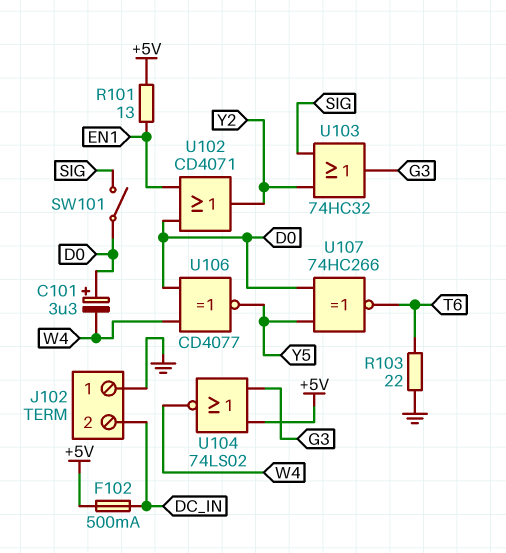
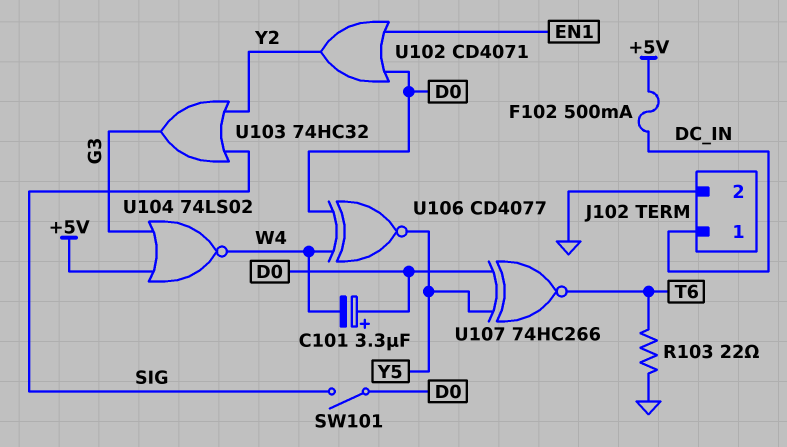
J102 pin 1: GND -> DC_IN
J102 pin 2: DC_IN -> GND
R101: 13 (+5V, EN1) -> none

